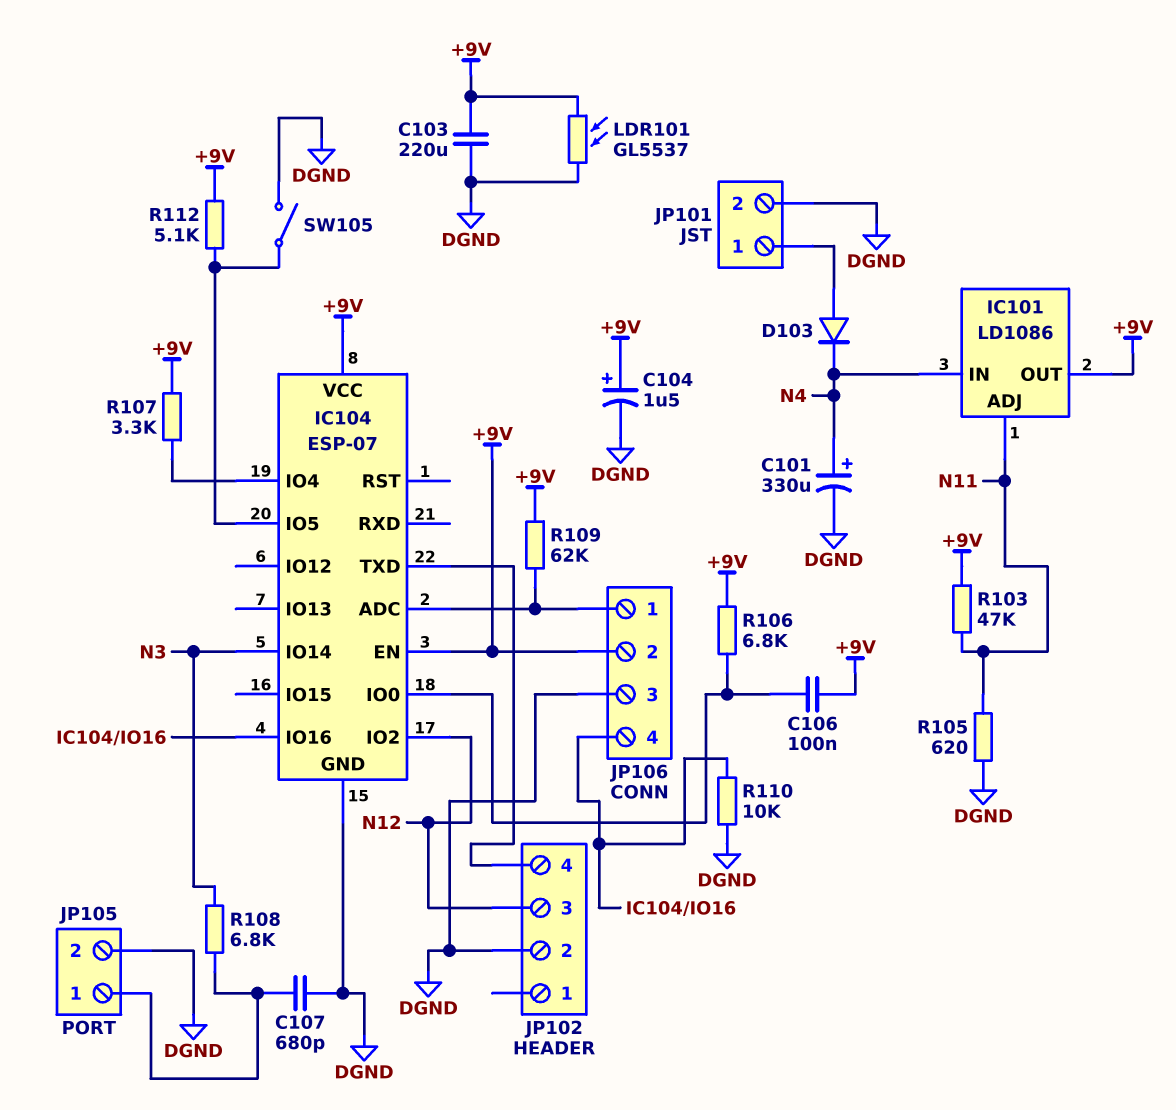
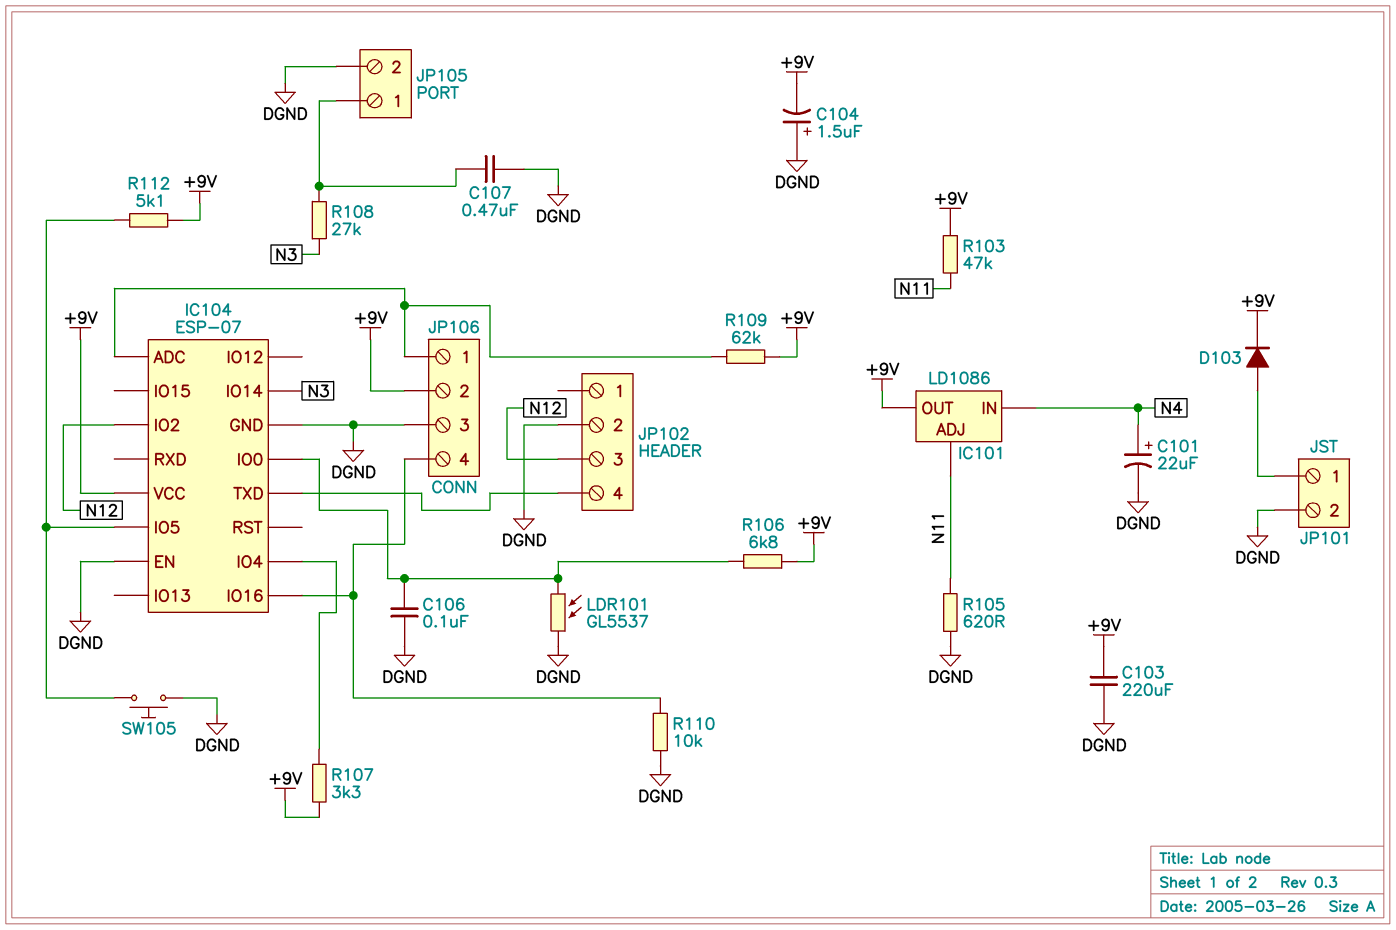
C101: 330uF (plus N4, minus DGND) -> 22uF (plus N4, minus DGND)
C104: 1.5uF (plus +9V, minus DGND) -> 1.5uF (plus DGND, minus +9V)
C106: 100nF (+9V, IC104/IO0) -> 100nF (DGND, IC104/IO0)
C107: 680pF (DGND, JP105/1) -> 470nF (DGND, JP105/1)
D103: diode (A JP101/1, K N4) -> diode (A JP101/1, K +9V)
IC104 pin EN: +9V -> DGND
LDR101: GL5537 (+9V, DGND) -> GL5537 (DGND, IC104/IO0)
R108: 6.8k (JP105/1, N3) -> 27k (JP105/1, N3)
SW105: switch (DGND, IC104/IO5) -> button (DGND, IC104/IO5)

